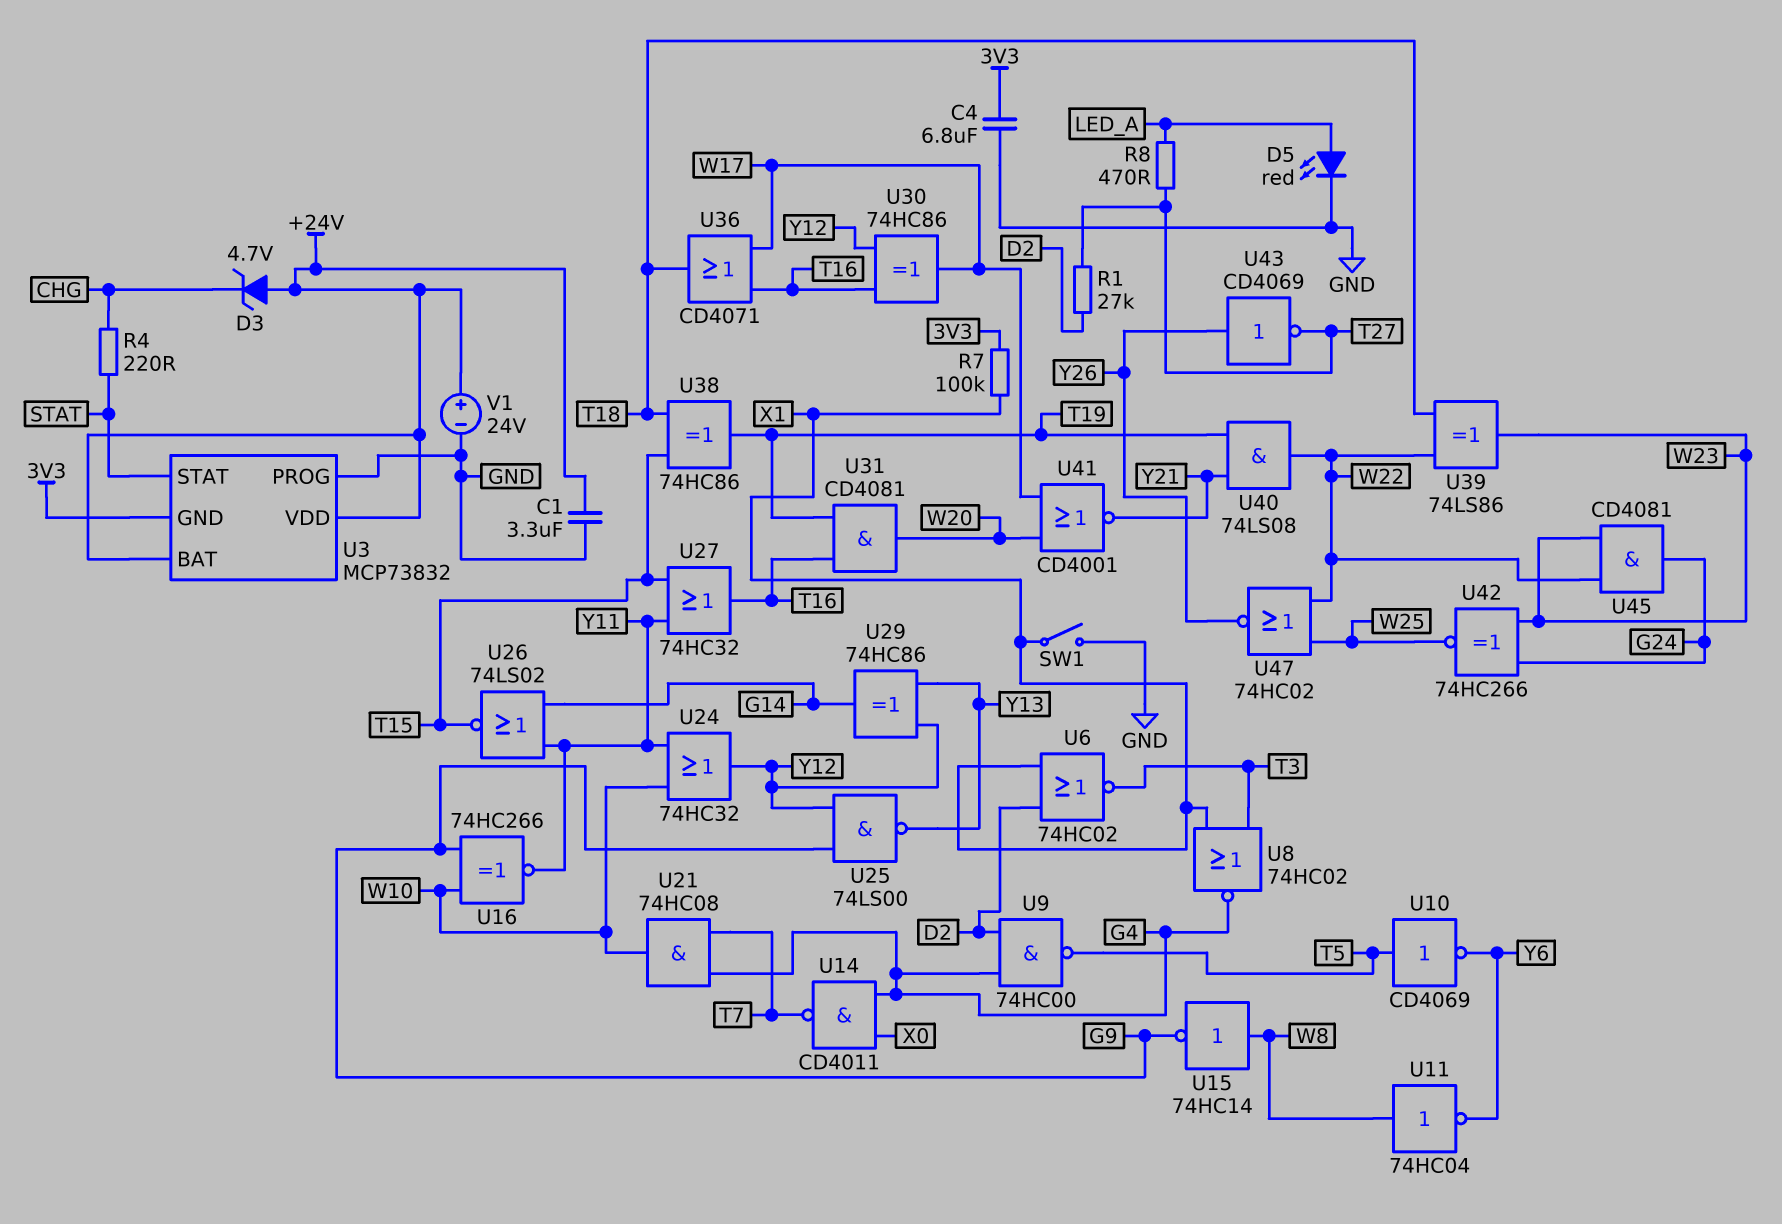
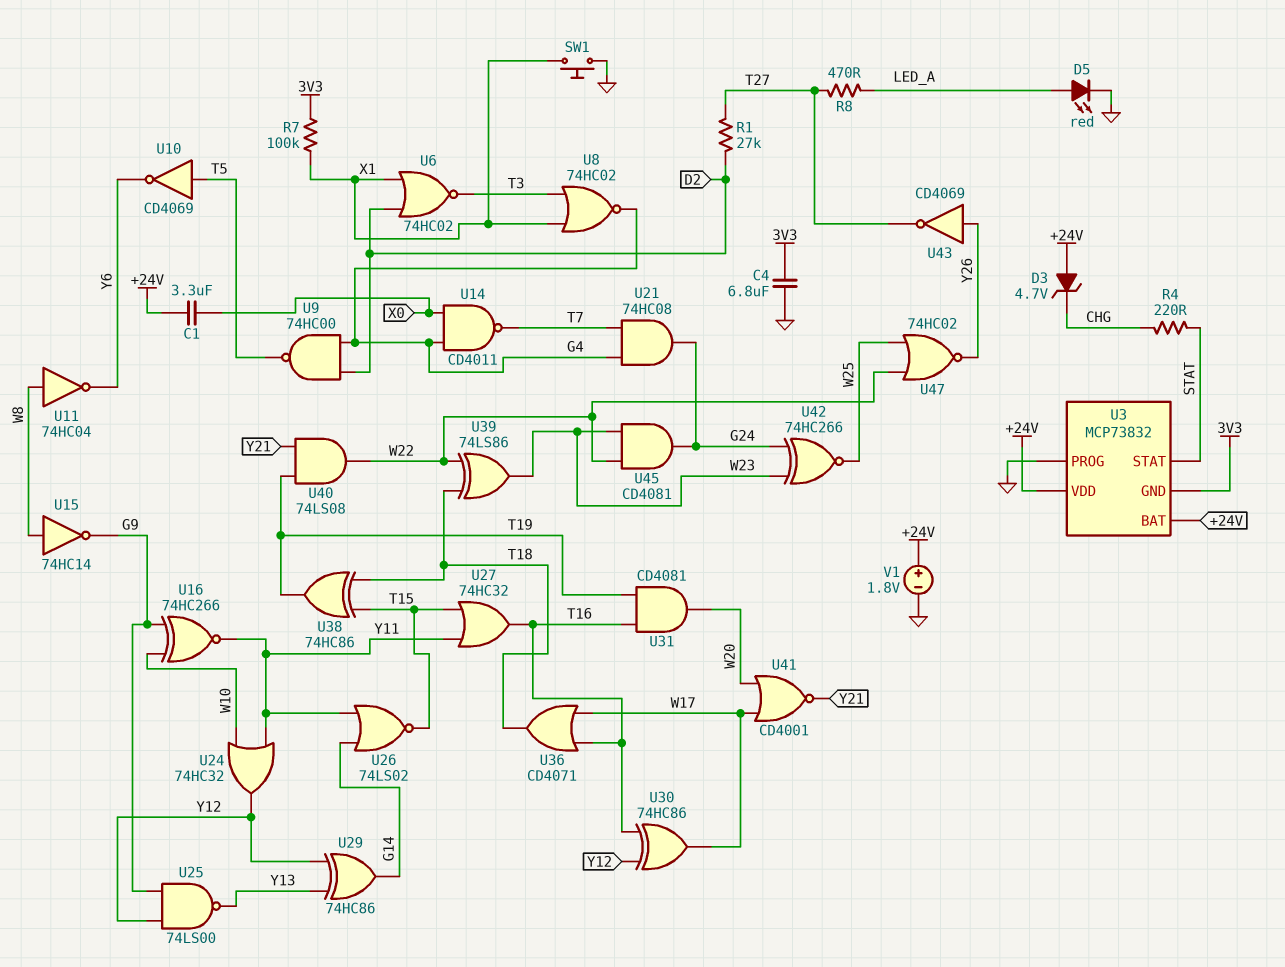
C1: 3.3uF (+24V, GND) -> 3.3uF (+24V, X0)
SW1: switch (GND, X1) -> button (GND, X1)
U21: AND 74HC08 (in G4, in T7, out W10) -> AND 74HC08 (in G4, in T7, out G24)
V1: 24V (plus +24V, minus GND) -> 1.8V (plus +24V, minus GND)

